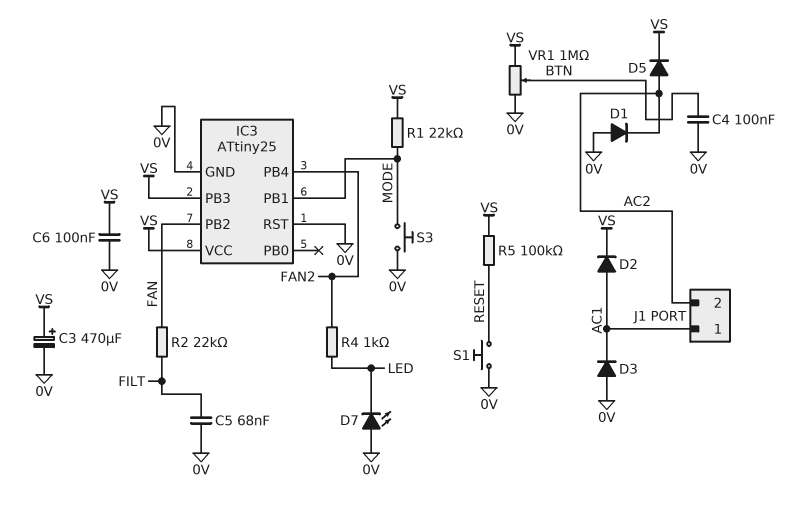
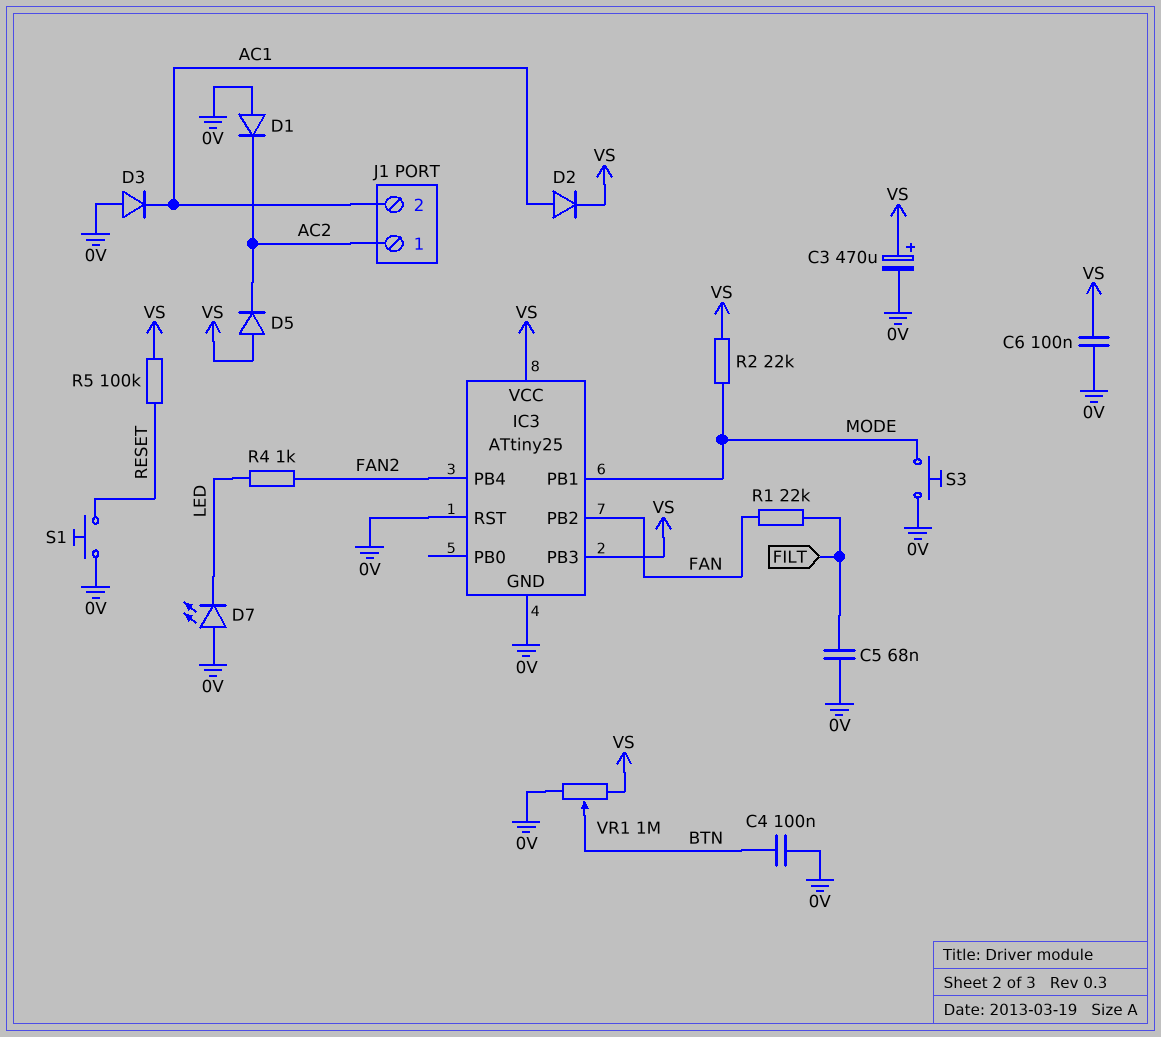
D5: diode (A AC2, K VS) -> diode (A VS, K AC2)
J1 pin 1: AC1 -> AC2
J1 pin 2: AC2 -> AC1
R1: 22k (MODE, VS) -> 22k (FAN, FILT)
R2: 22k (FAN, FILT) -> 22k (MODE, VS)

